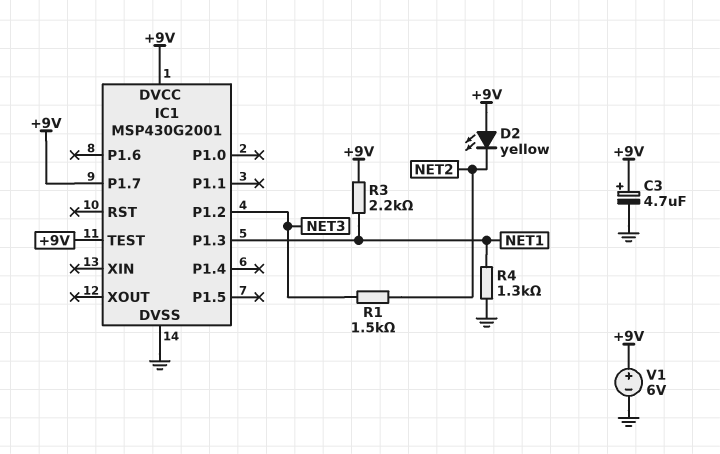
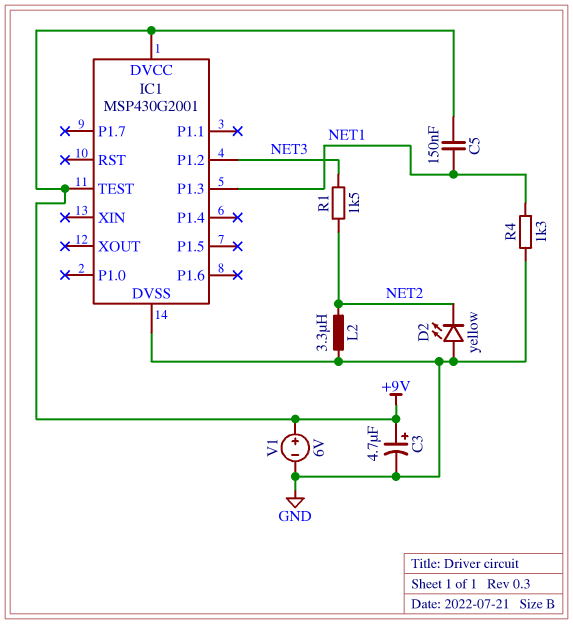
C5: none -> 150nF (+9V, NET1)
D2: LED yellow (A +9V, K NET2) -> LED yellow (A GND, K NET2)
IC1 pin P1.7: +9V -> none
L2: none -> 3.3uH (GND, NET2)
R3: 2.2k (+9V, NET1) -> none

